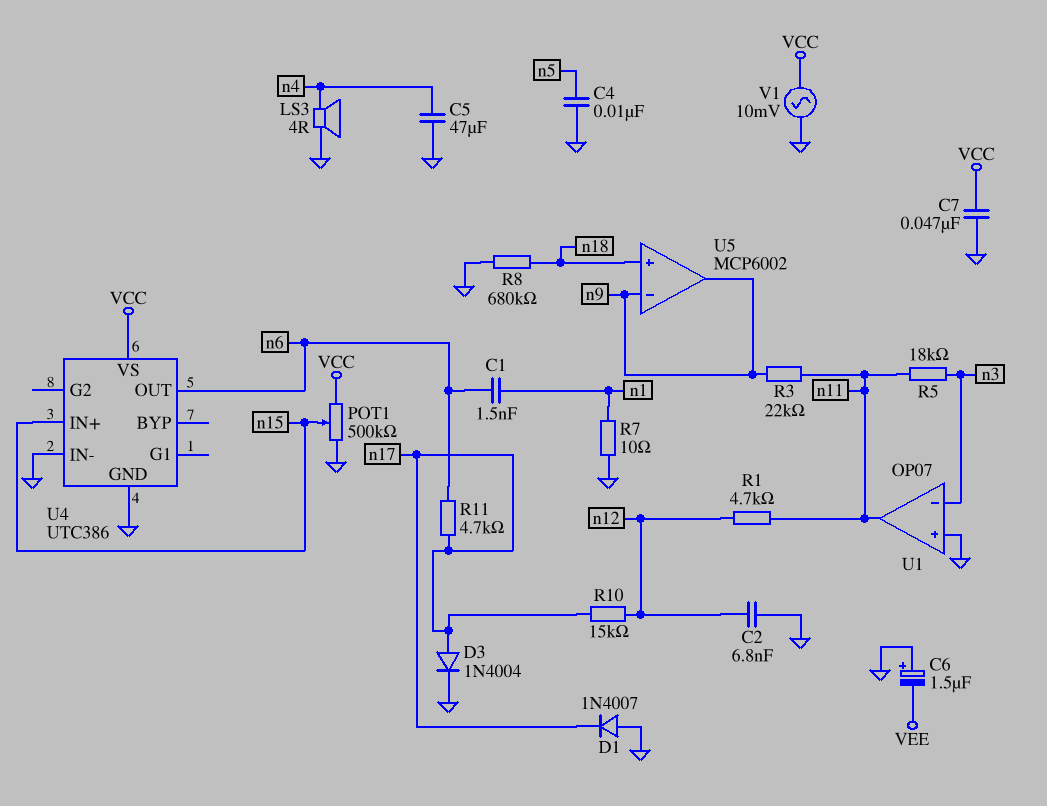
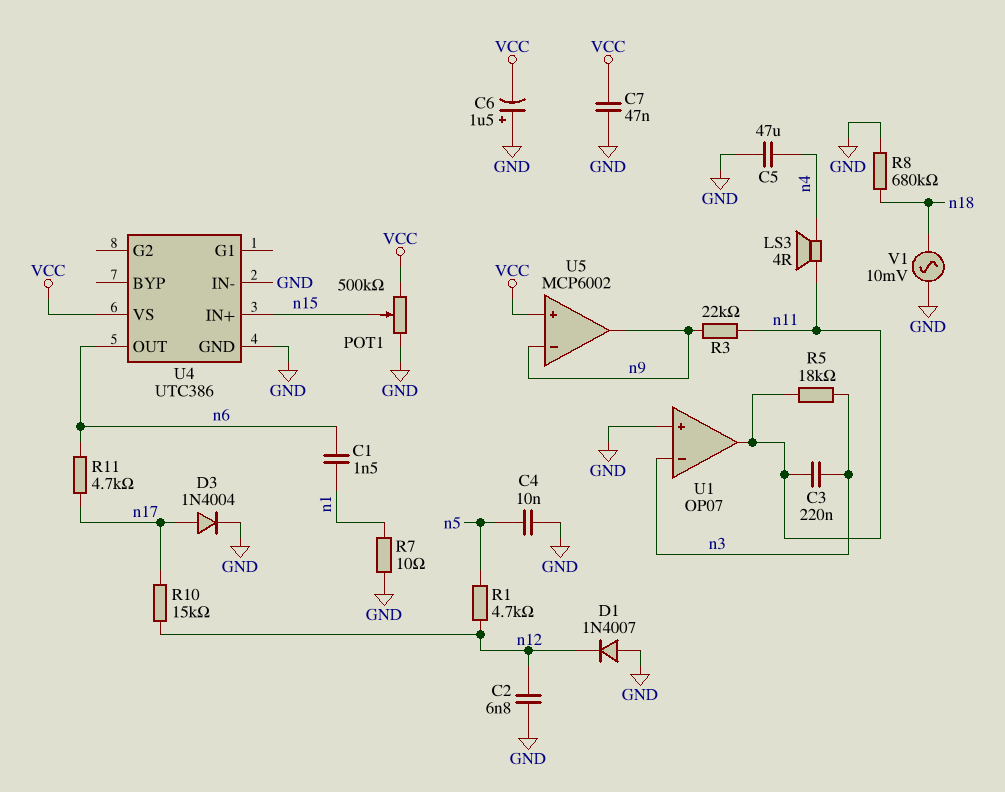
C3: none -> 220nF (n3, n11)
C6: 1.5uF (plus GND, minus VEE) -> 1.5uF (plus GND, minus VCC)
D1: diode 1N4007 (A GND, K n17) -> diode 1N4007 (A GND, K n12)
LS3: speaker 4R (GND, n4) -> speaker 4R (n4, n11)
R1: 4.7k (n11, n12) -> 4.7k (n5, n12)
U5 pin in+: n18 -> VCC
V1: AC 10mV (GND, VCC) -> AC 10mV (GND, n18)

